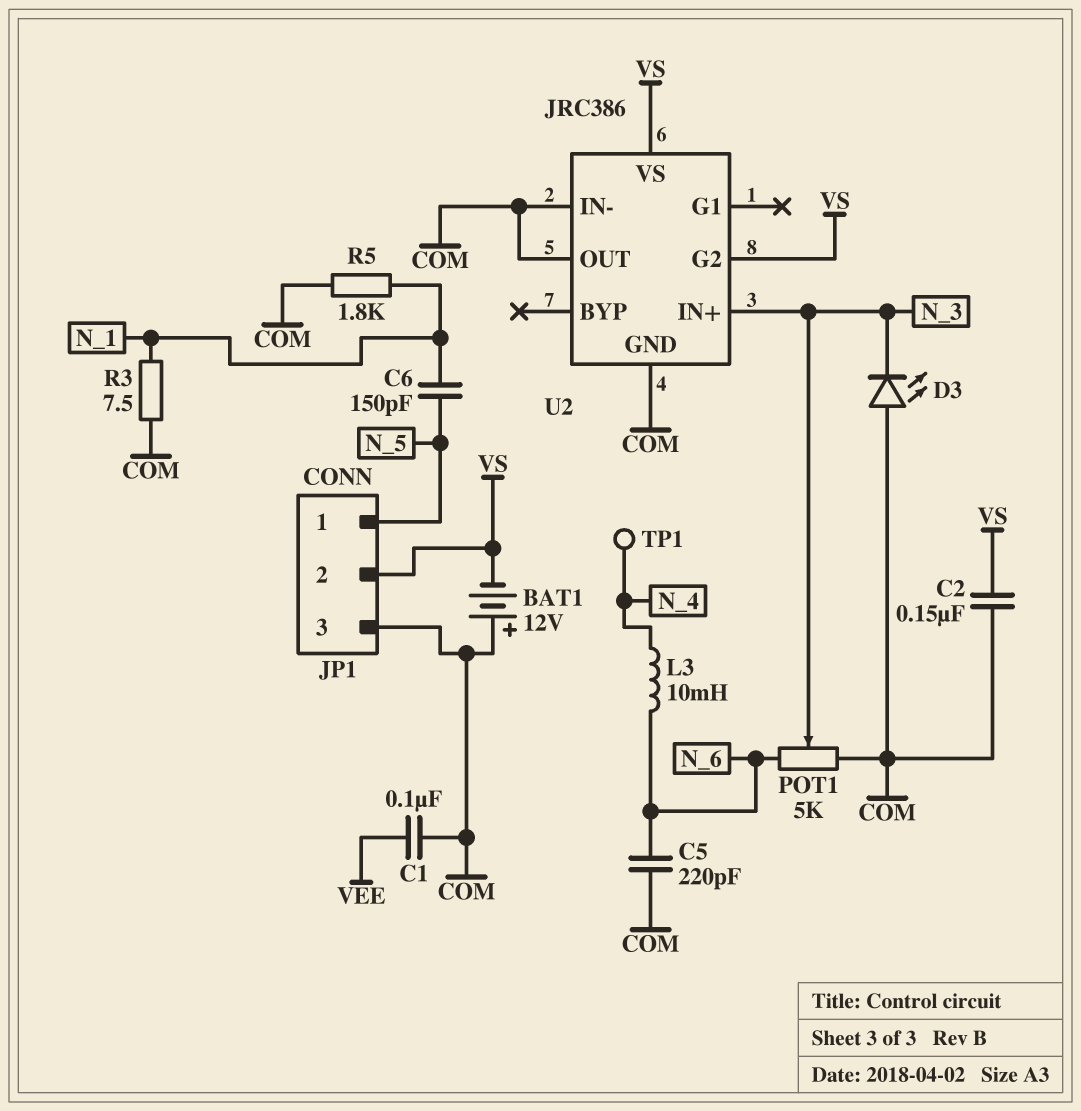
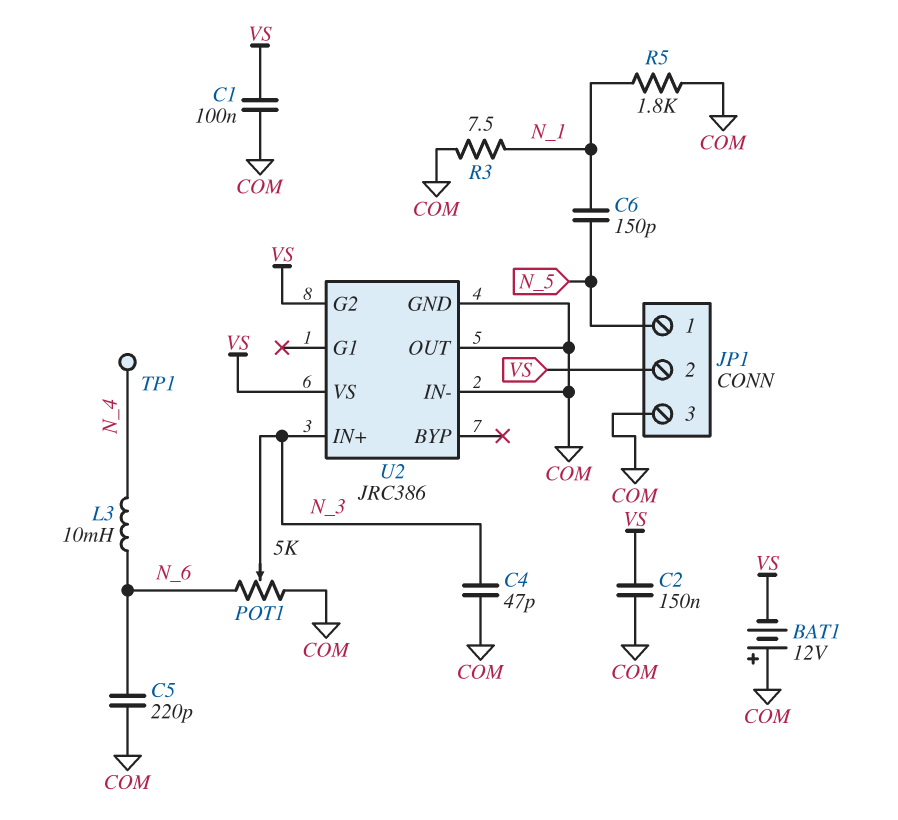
C1: 100nF (COM, VEE) -> 100nF (COM, VS)
C4: none -> 47pF (COM, N_3)
D3: LED (A COM, K N_3) -> none

